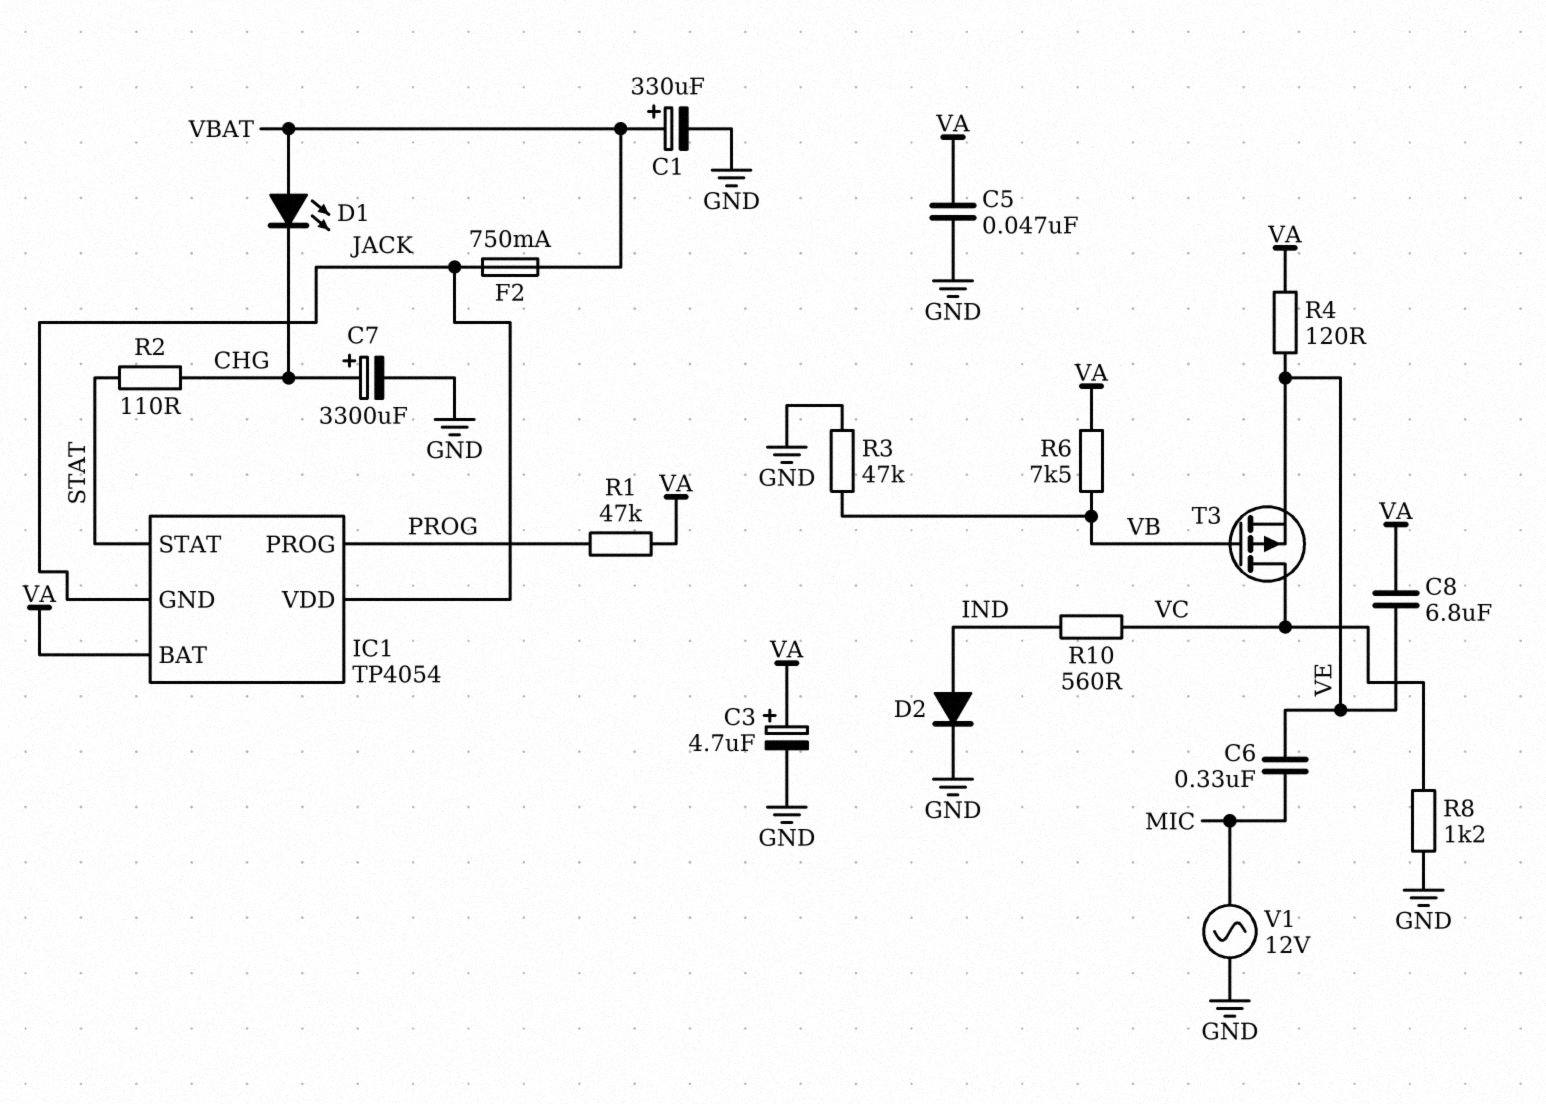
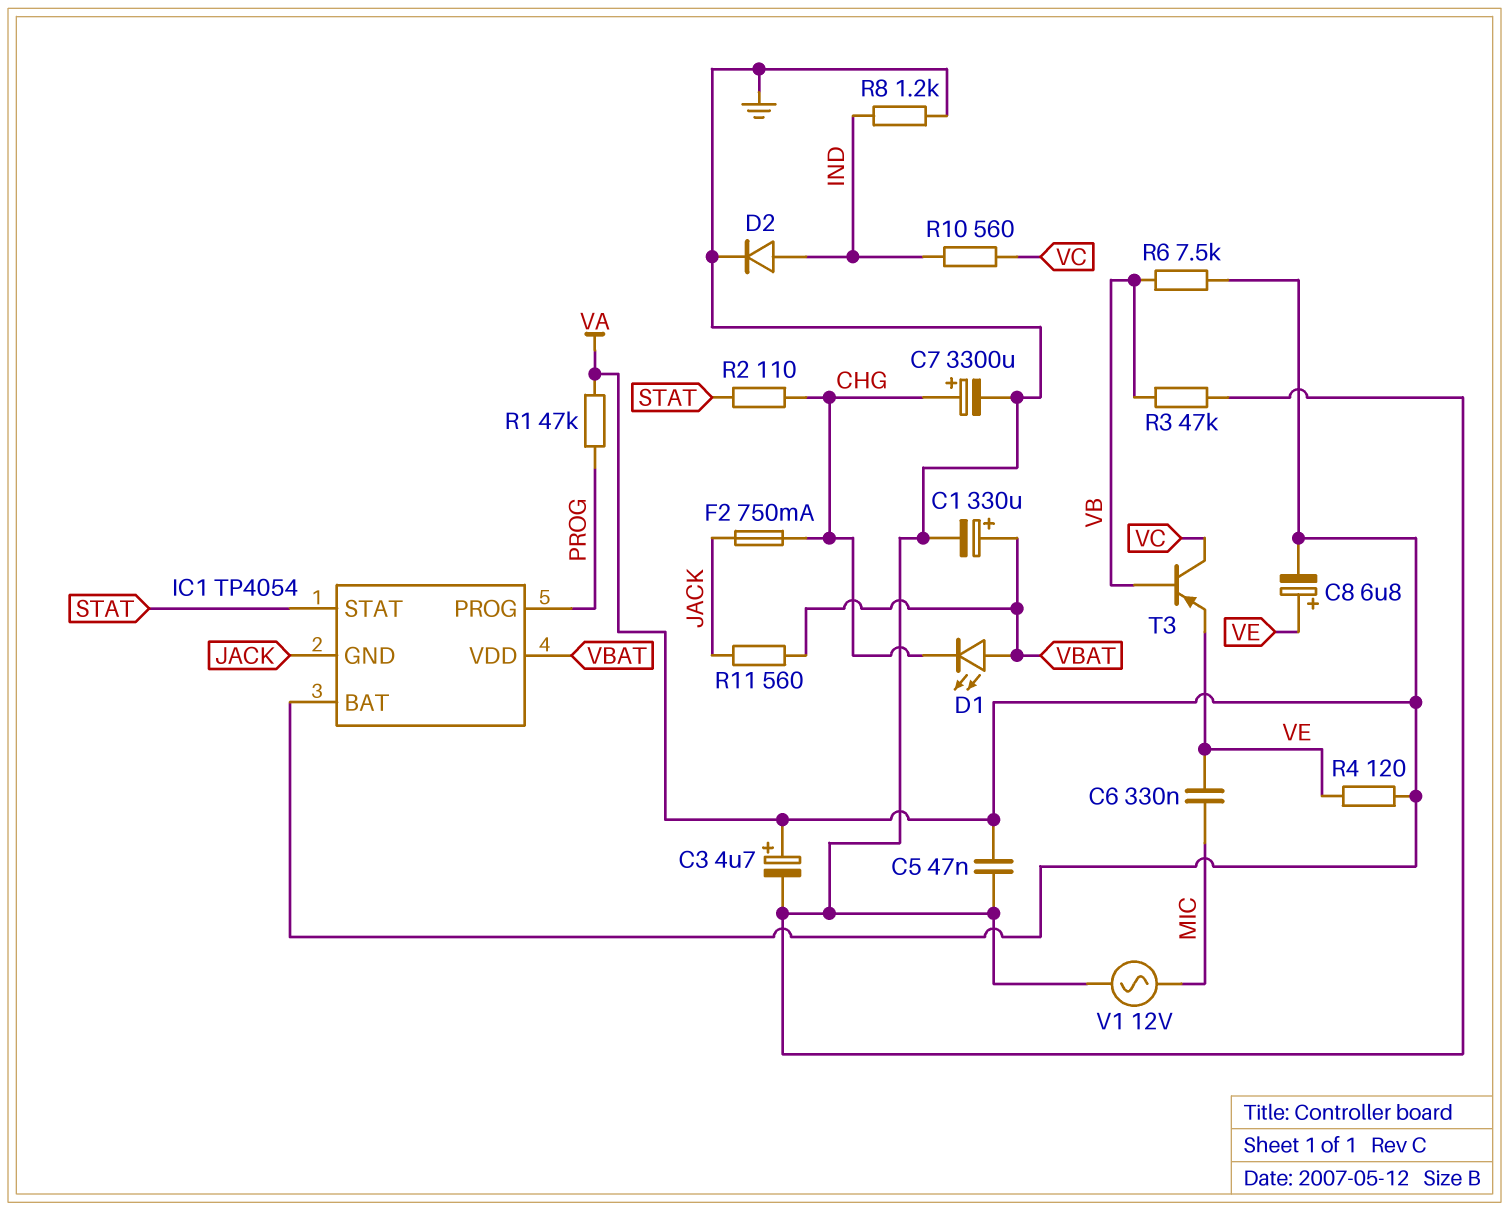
C8: 6.8uF (VA, VE) -> 6.8uF (plus VE, minus VA)
F2: 750mA (JACK, VBAT) -> 750mA (CHG, JACK)
IC1 pin VDD: JACK -> VBAT
R8: 1.2k (GND, VC) -> 1.2k (GND, IND)
R11: none -> 560 (JACK, VBAT)
T3: PMOS (G VB, D VC, S VE) -> PNP (B VB, C VC, E VE)

